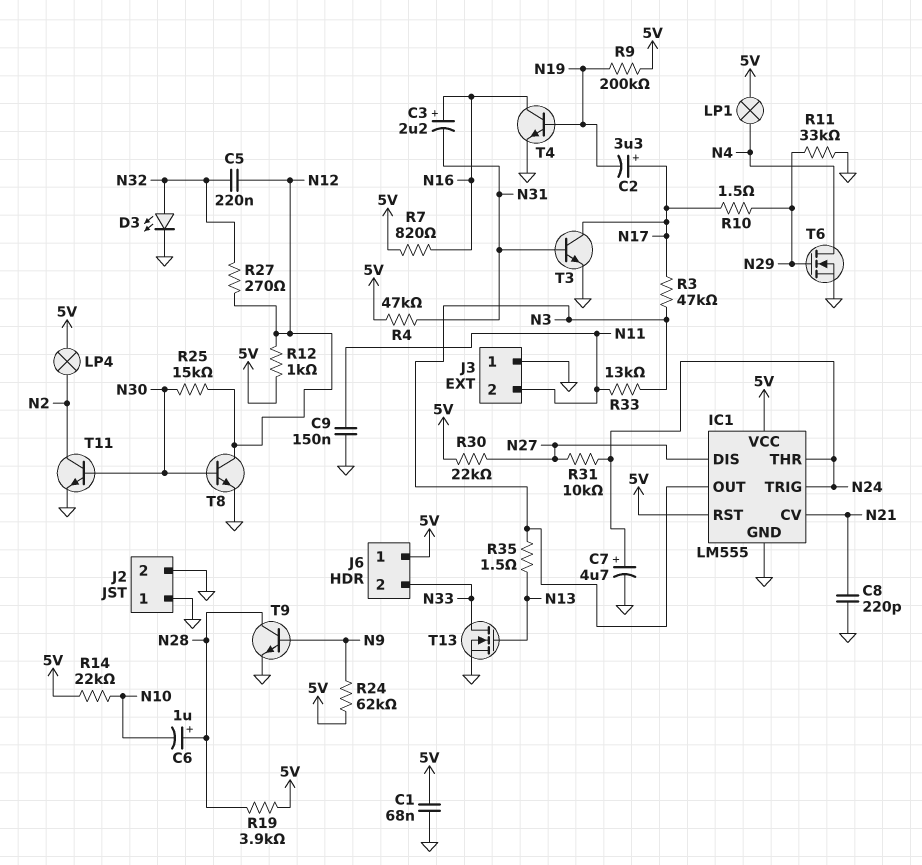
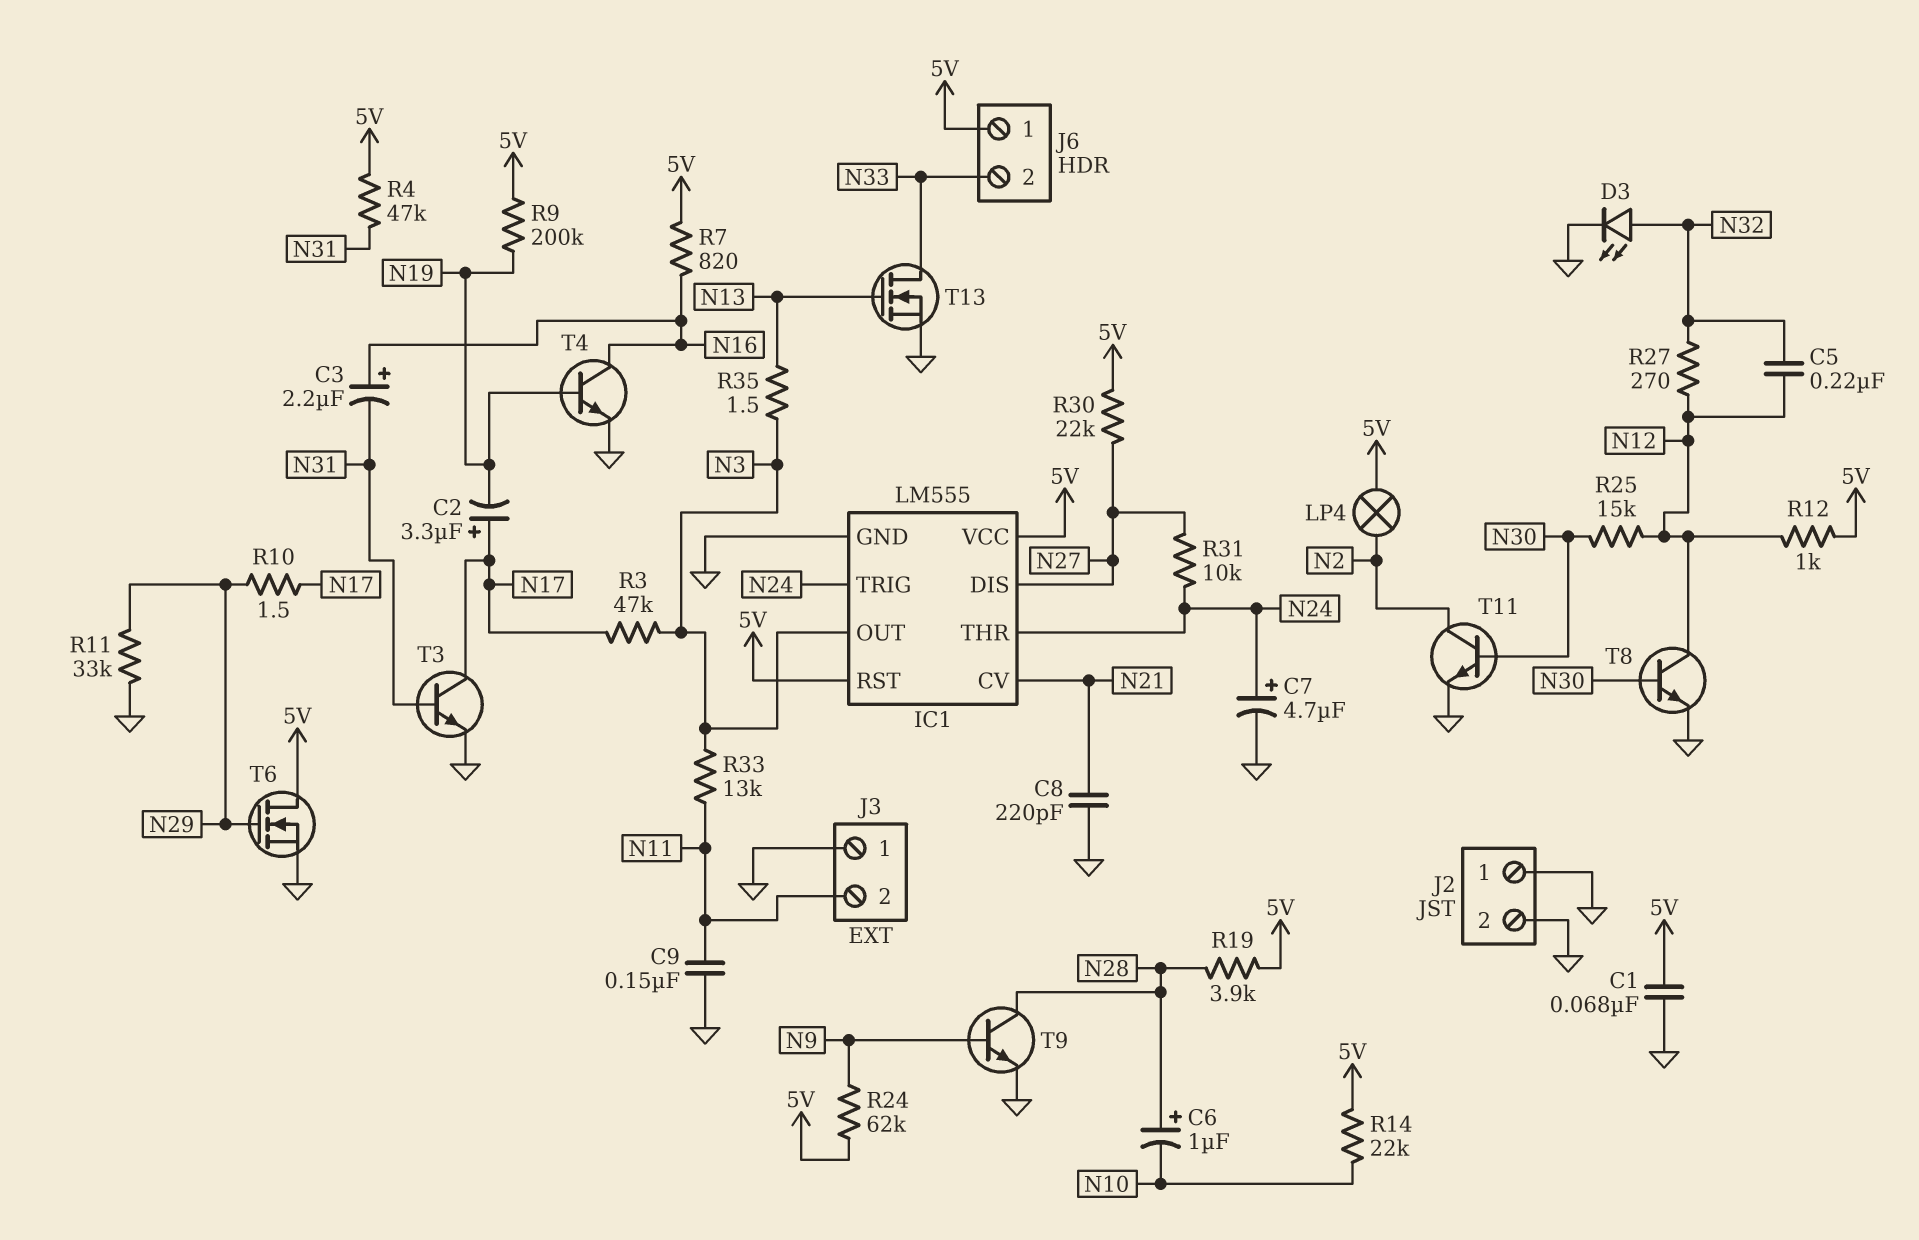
LP1: lamp (5V, N4) -> none
T6: NMOS (G N29, D N4, S GND) -> NMOS (G N29, D 5V, S GND)

